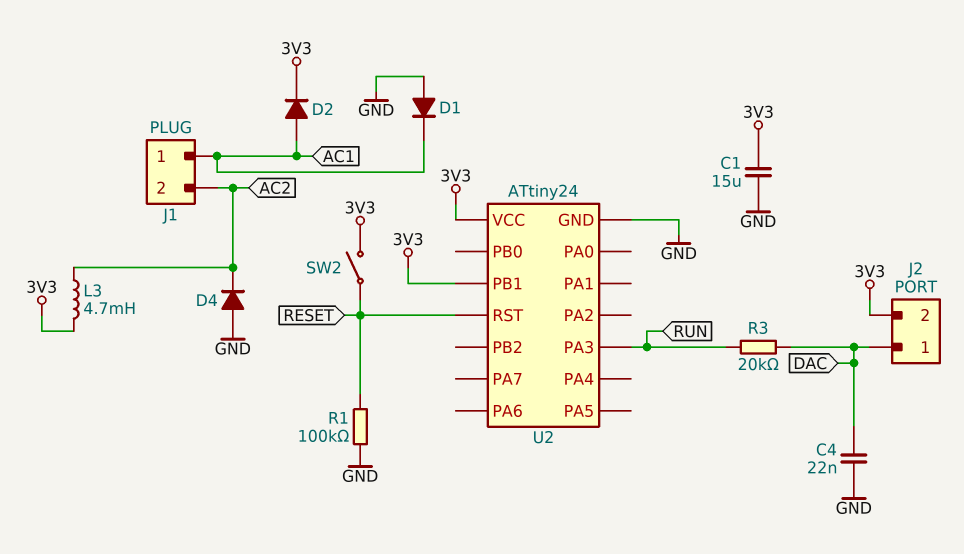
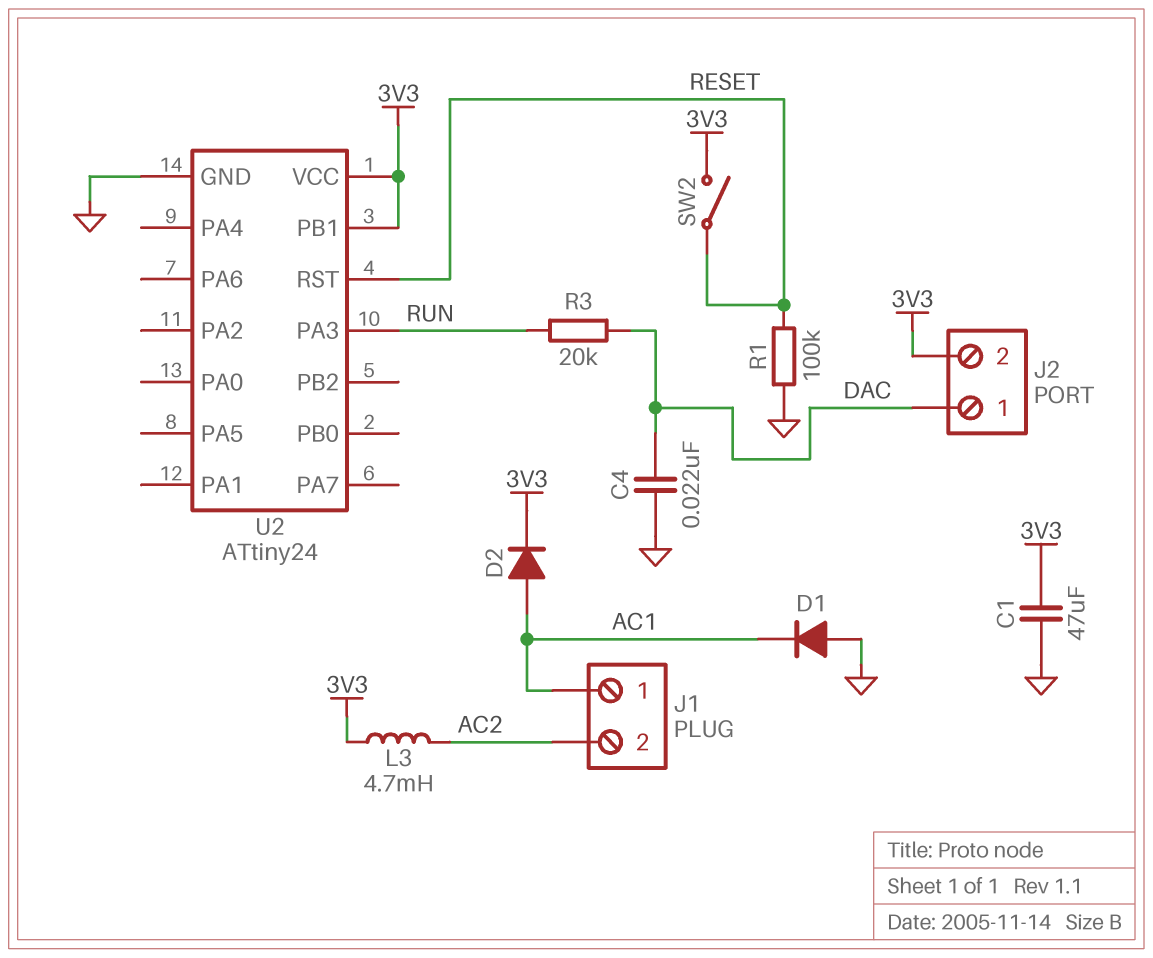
C1: 15uF (3V3, GND) -> 47uF (3V3, GND)
D4: diode (A GND, K AC2) -> none

